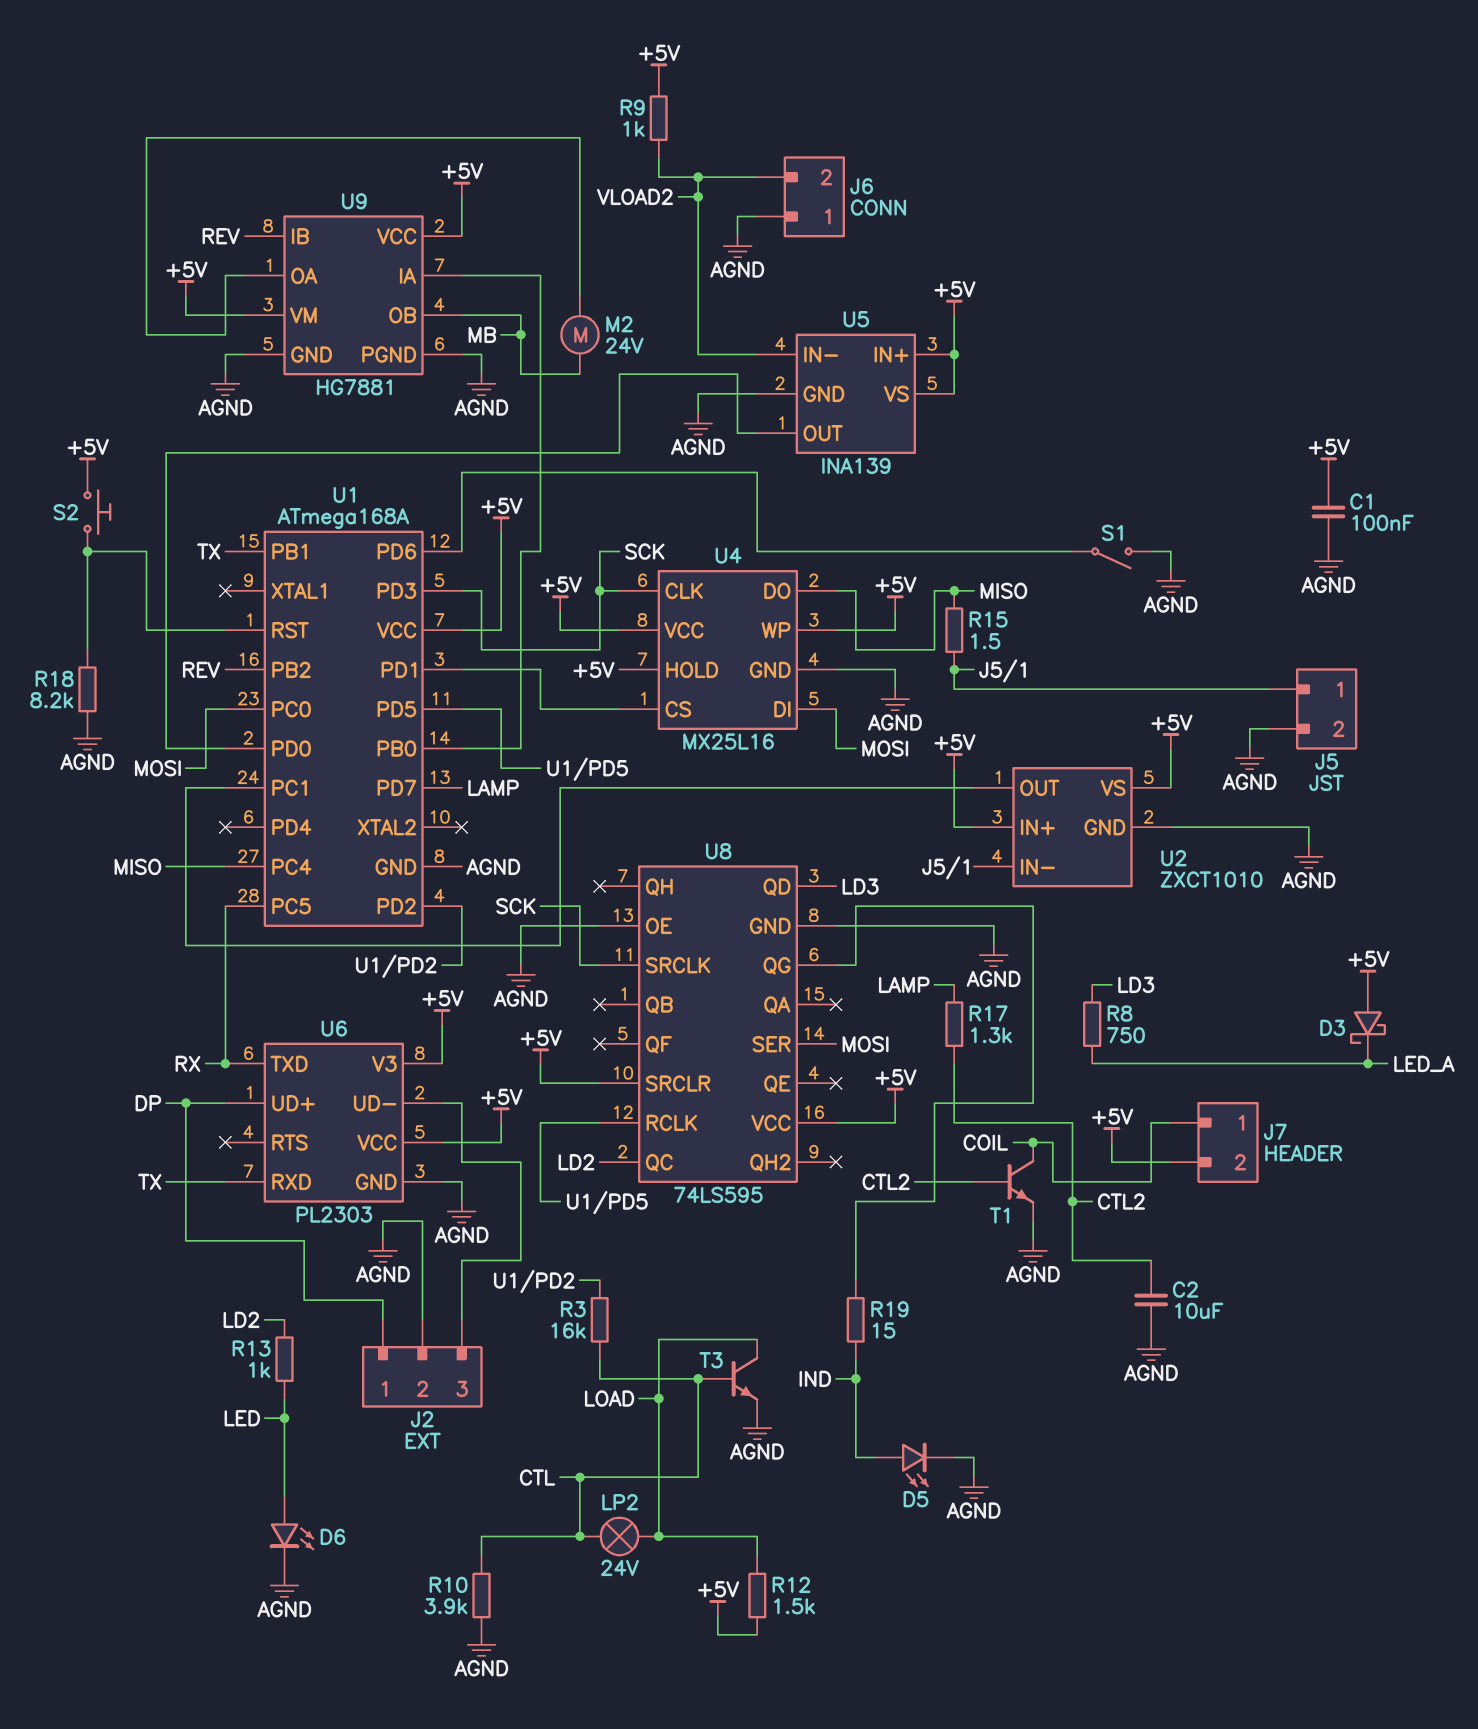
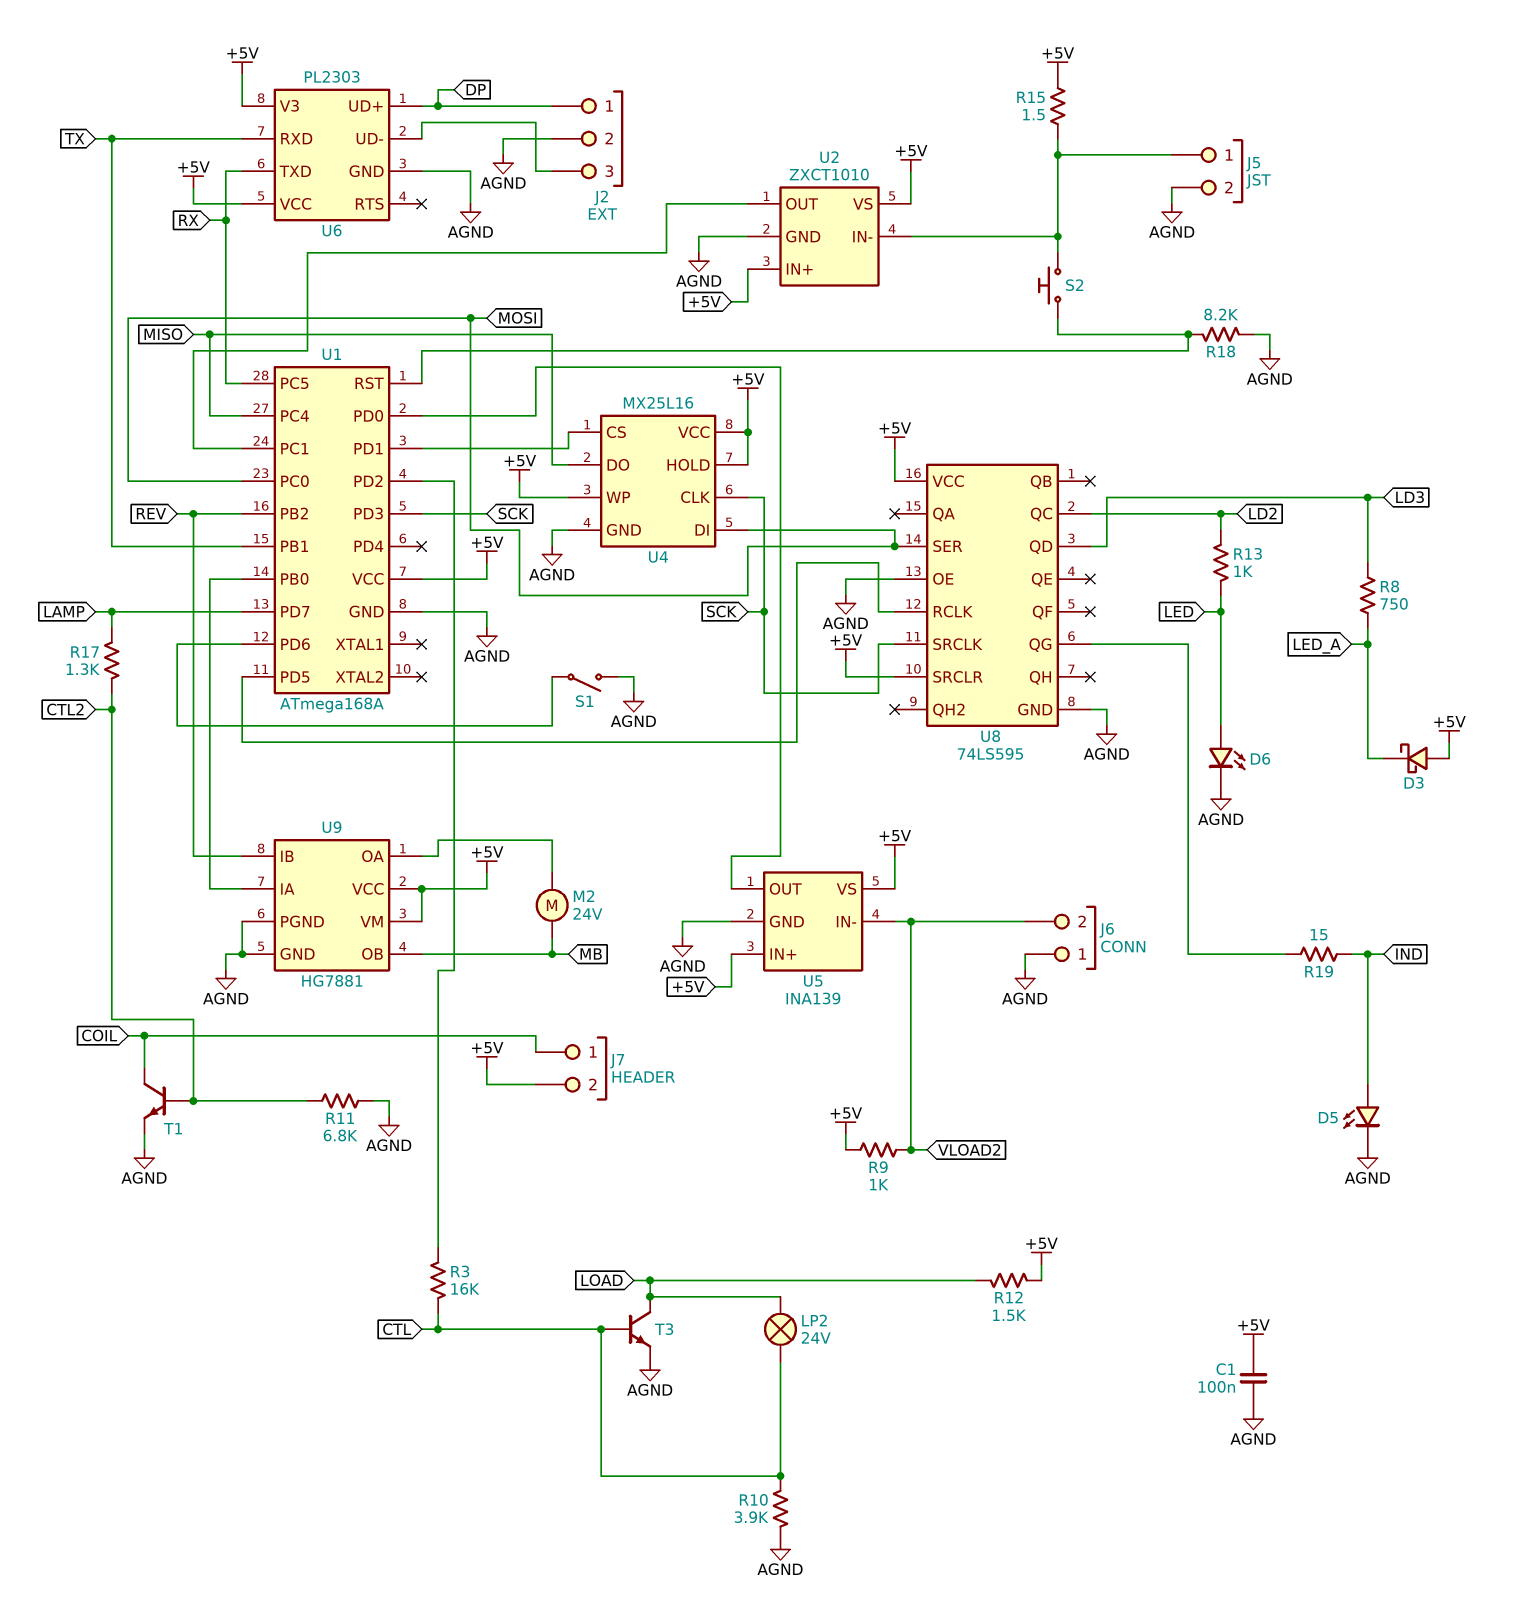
C2: 10uF (AGND, CTL2) -> none
R11: none -> 6.8k (AGND, CTL2)
R15: 1.5 (J5/1, MISO) -> 1.5 (+5V, J5/1)
S2: button (+5V, U1/RST) -> button (J5/1, U1/RST)

